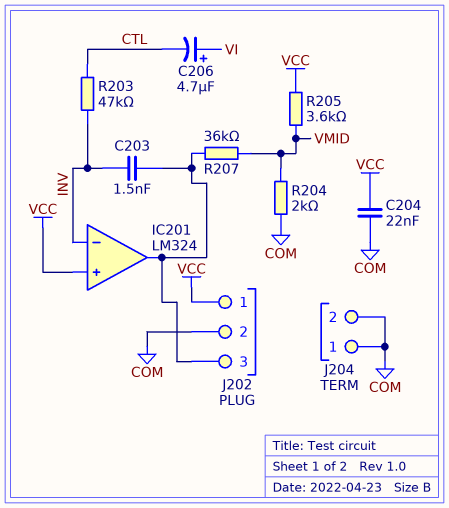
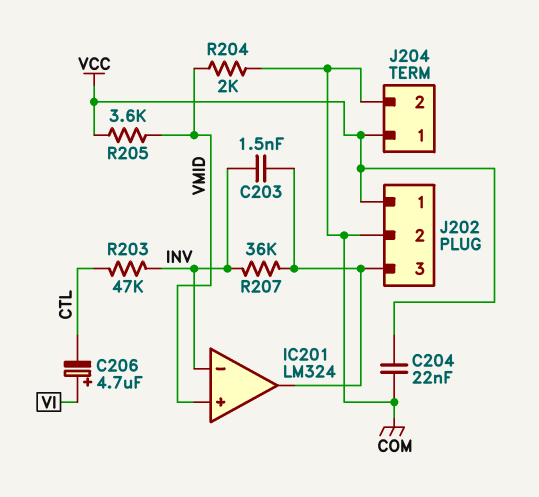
IC201 pin in+: VCC -> VMID
J204 pin 1: COM -> VCC
R207: 36k (IC201/out, VMID) -> 36k (IC201/out, INV)

